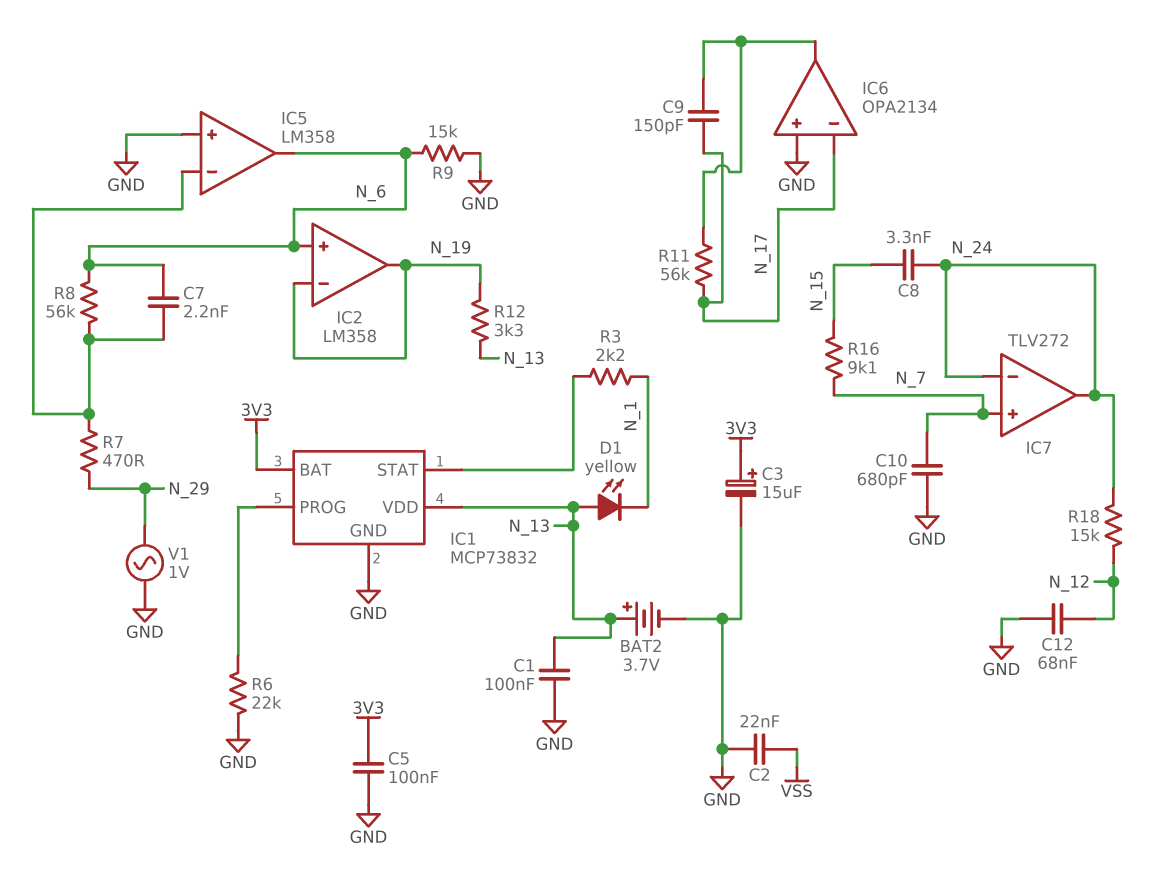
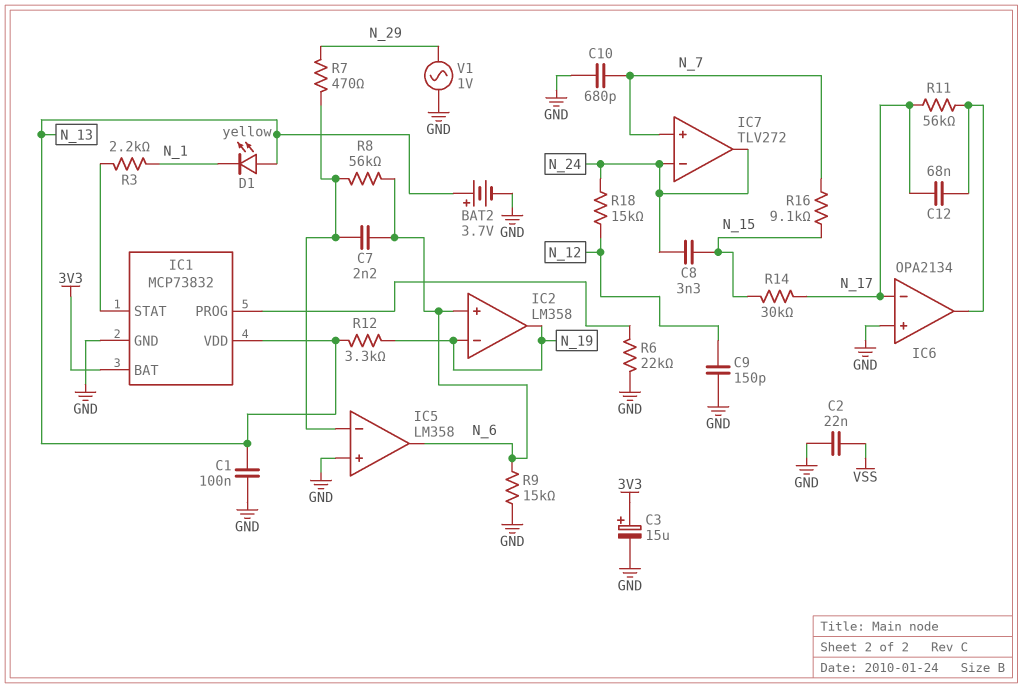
C5: 100nF (3V3, GND) -> none
C9: 150pF (IC6/out, N_17) -> 150pF (GND, N_12)
C12: 68nF (GND, N_12) -> 68nF (IC6/out, N_17)
R14: none -> 30k (N_15, N_17)

